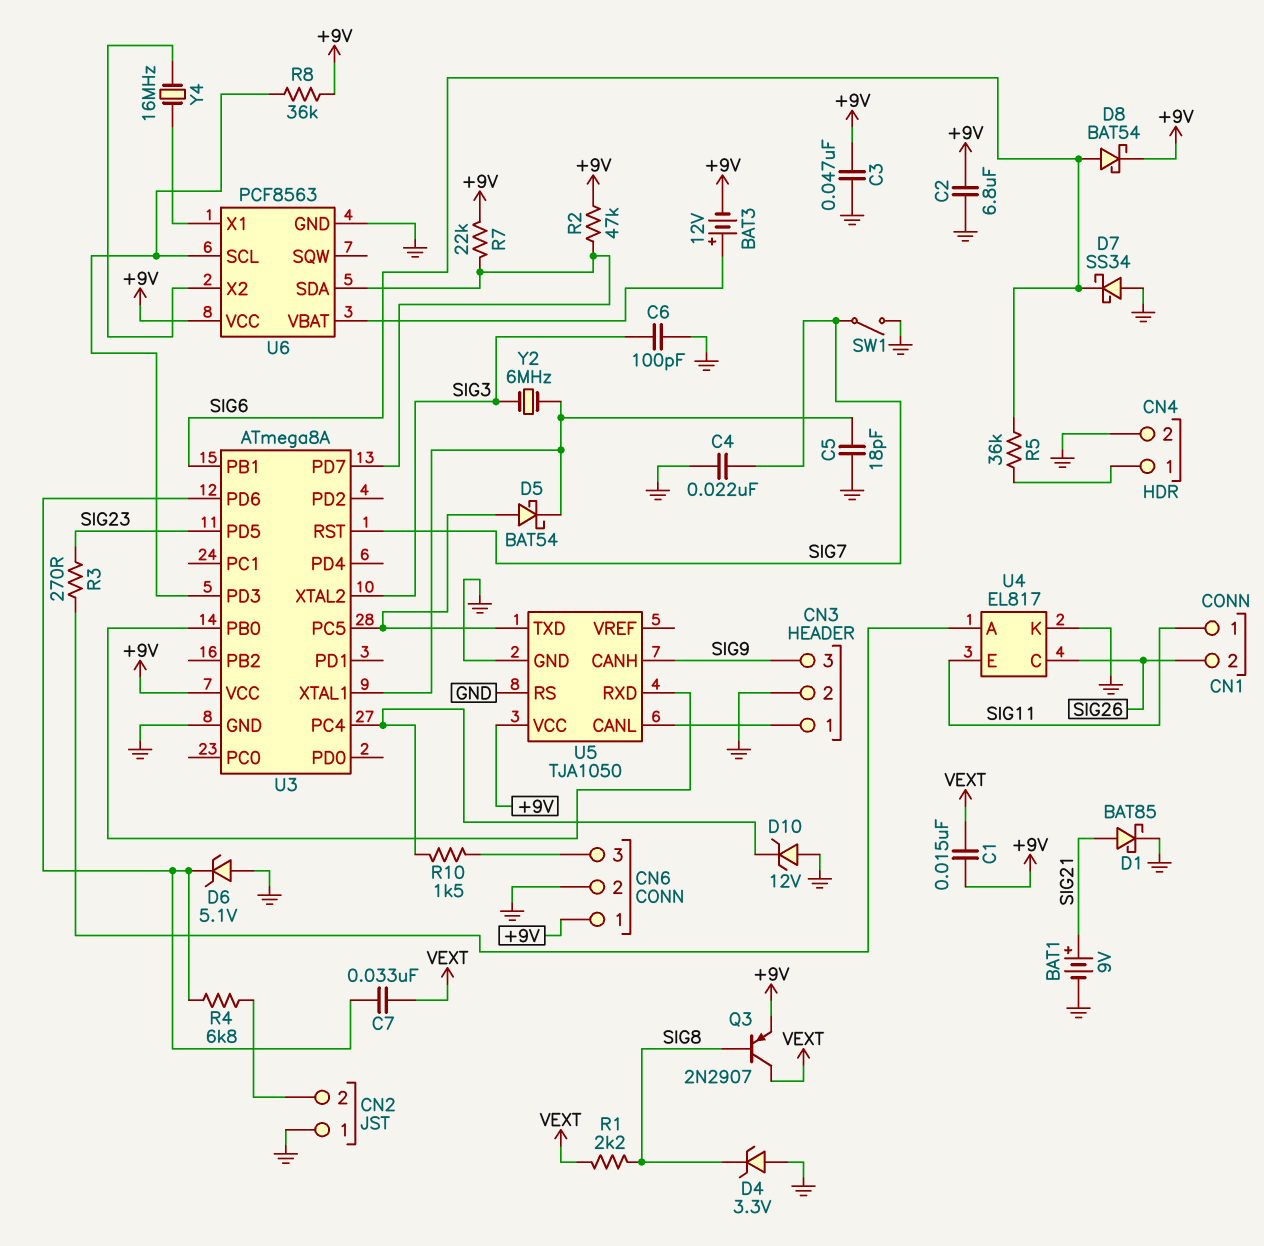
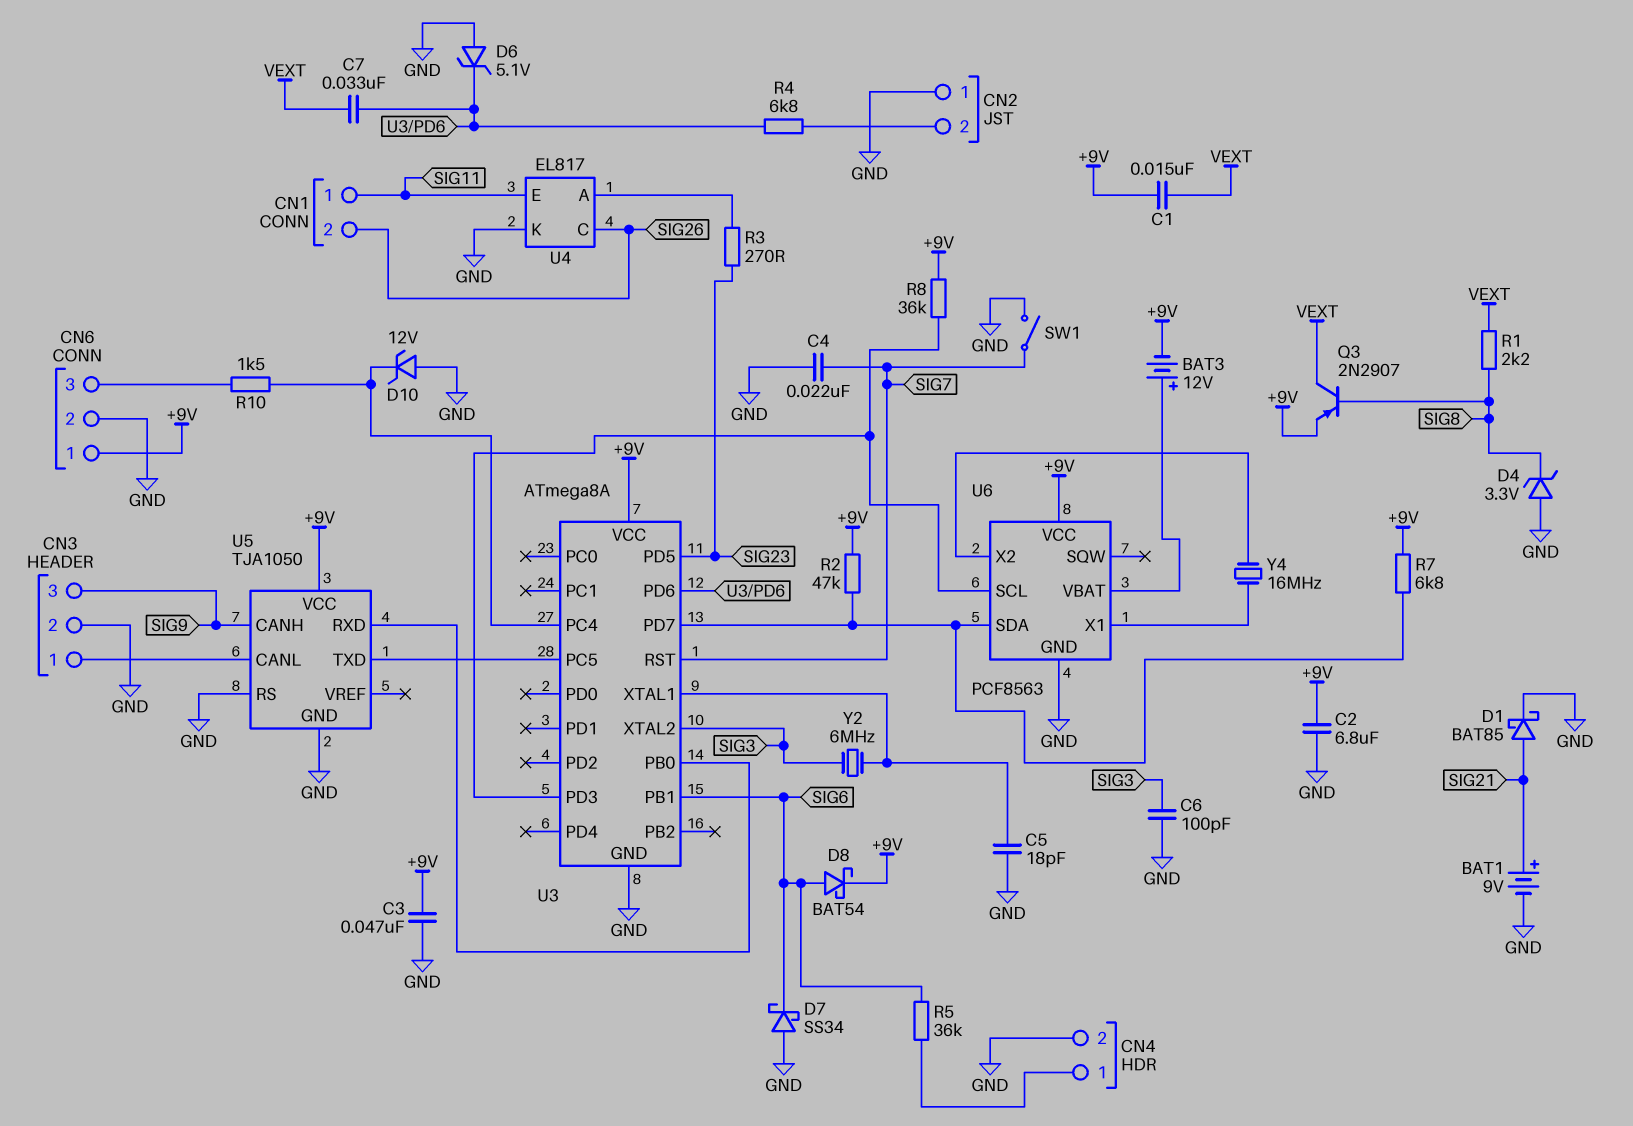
D5: schottky BAT54 (A U3/PC5, K U3/XTAL1) -> none
R7: 22k (+9V, U3/PD7) -> 6.8k (+9V, U3/PD7)

